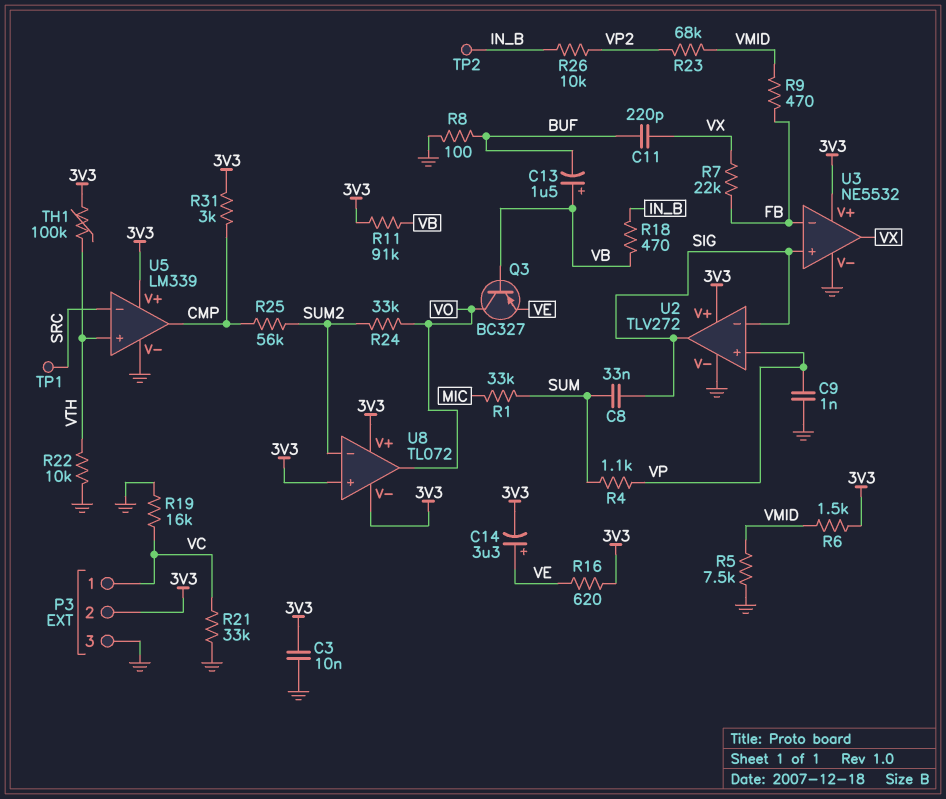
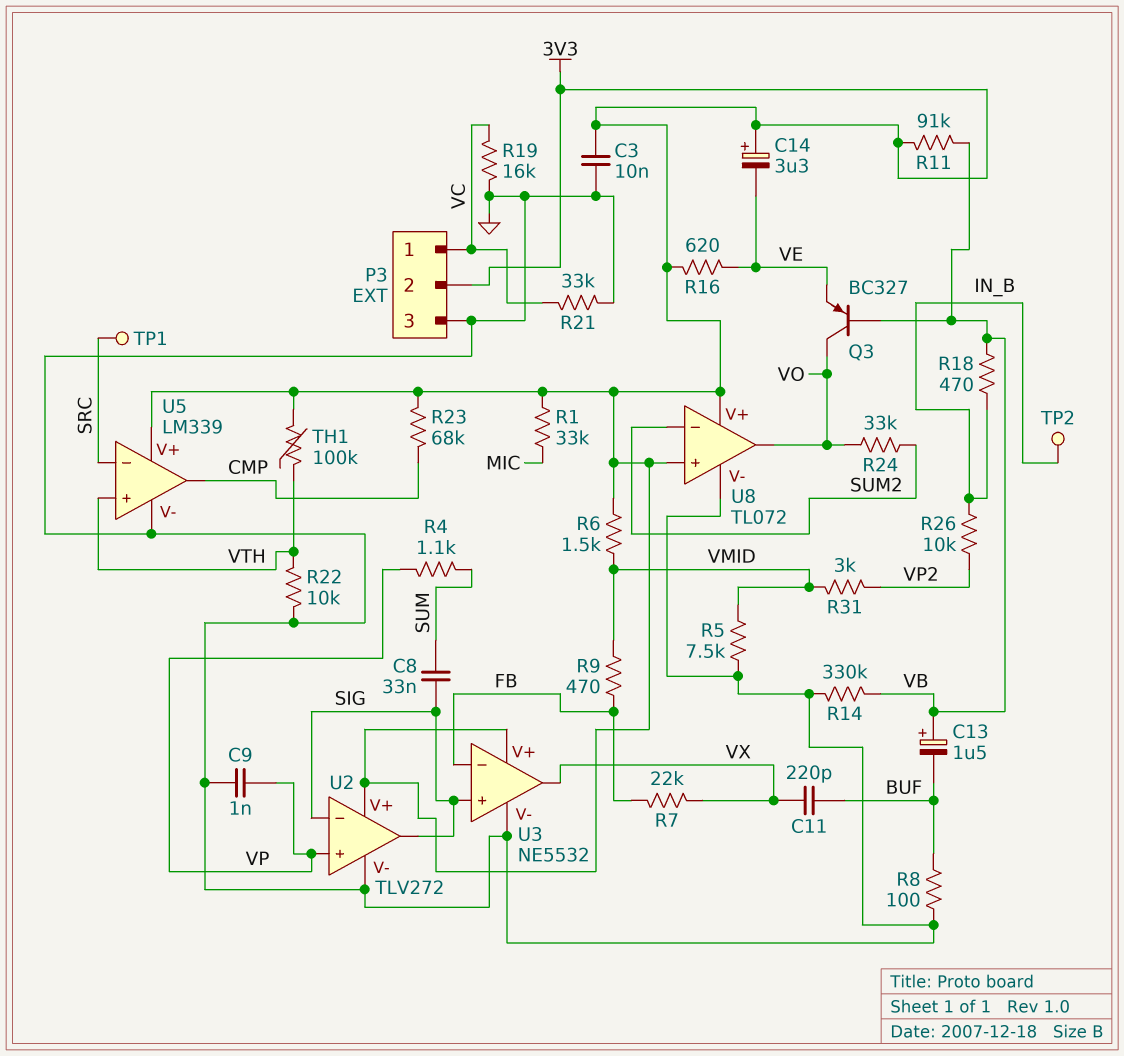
C14: 3.3uF (plus VE, minus 3V3) -> 3.3uF (plus 3V3, minus VE)
R1: 33k (MIC, SUM) -> 33k (3V3, MIC)
R14: none -> 330k (GND, VB)
R23: 68k (VMID, VP2) -> 68k (3V3, CMP)
R25: 56k (CMP, SUM2) -> none
R31: 3k (3V3, CMP) -> 3k (VMID, VP2)
U8 pin V-: 3V3 -> GND

